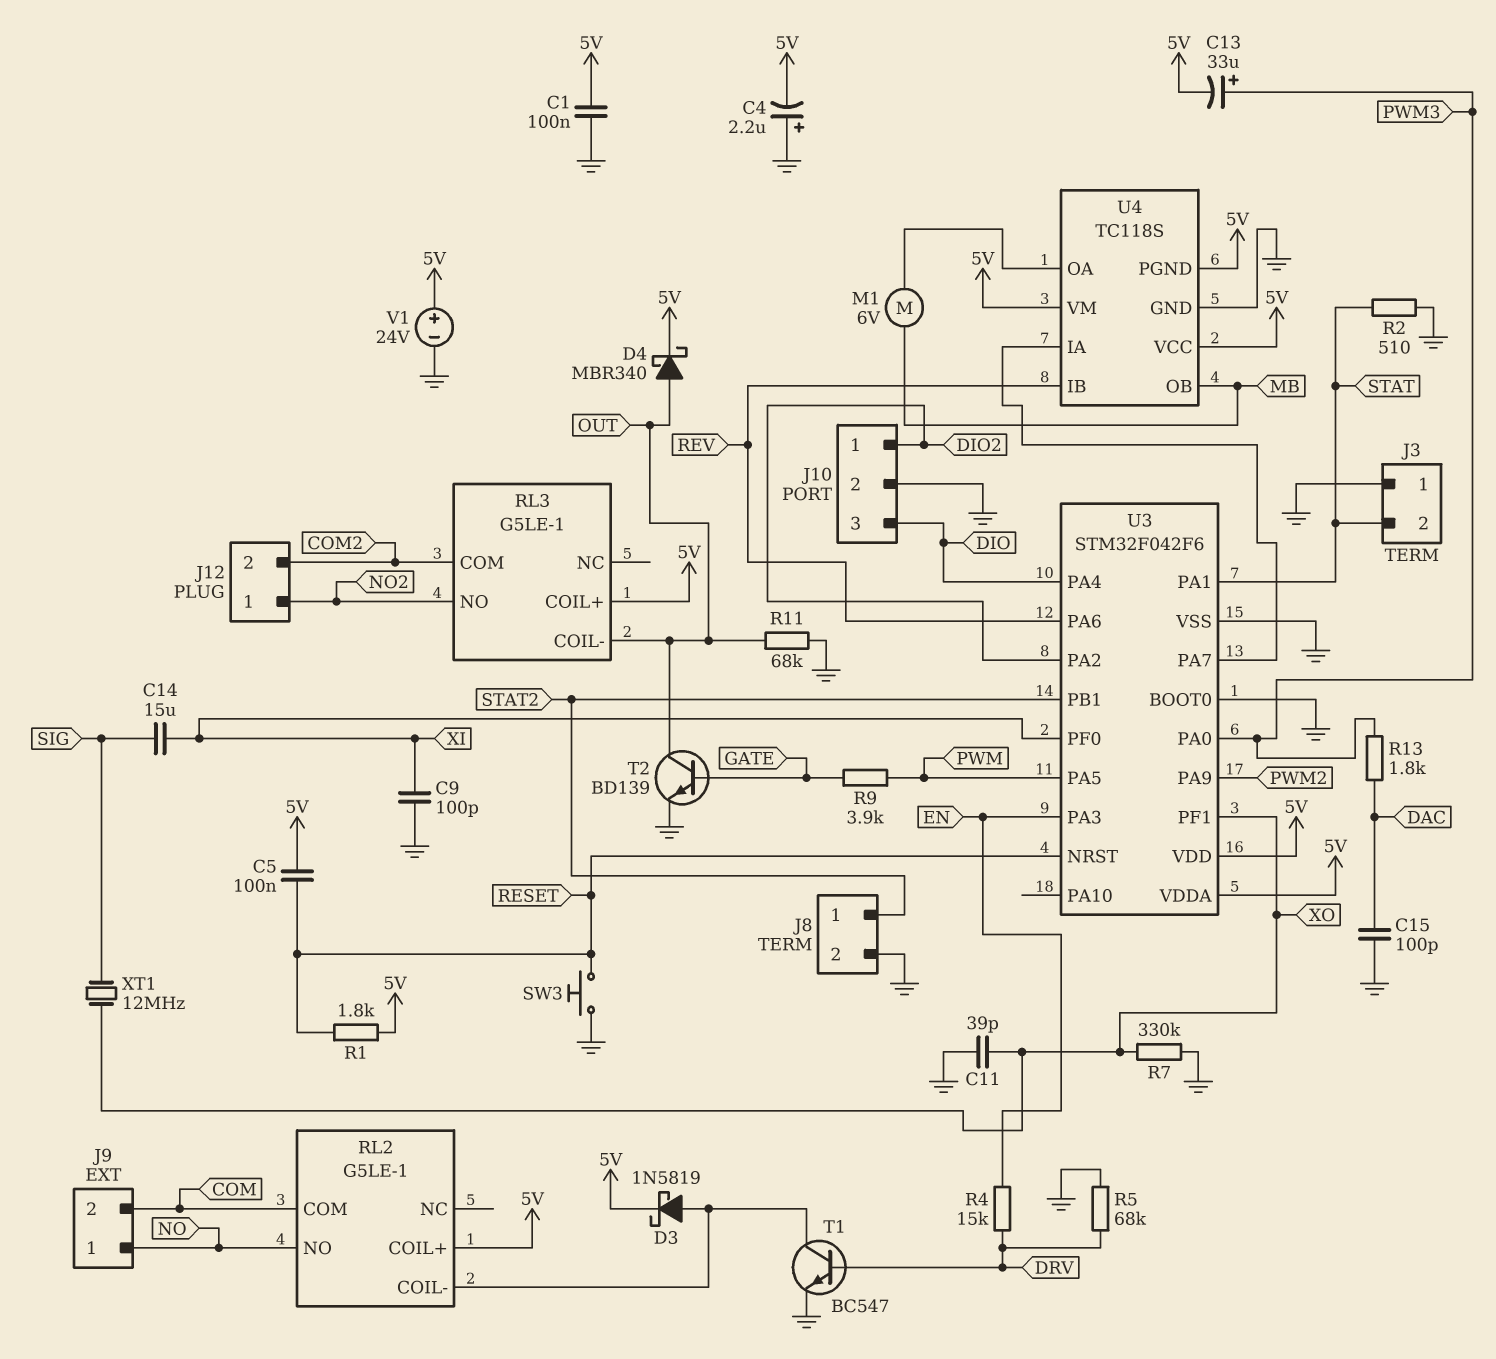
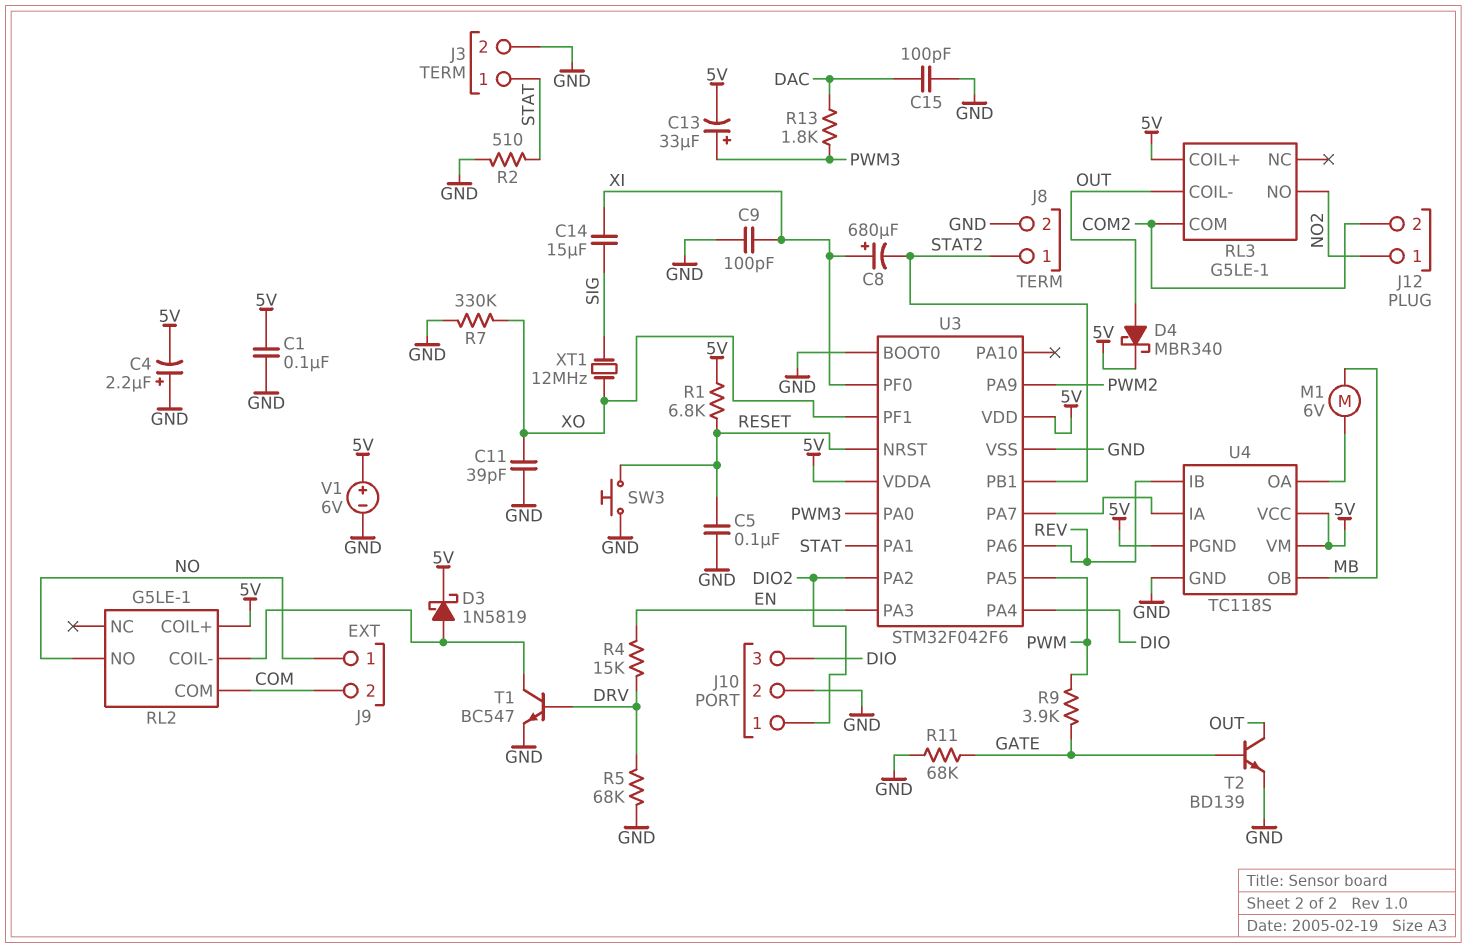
C5: 100nF (5V, RESET) -> 100nF (GND, RESET)
C8: none -> 680uF (plus XI, minus STAT2)
J3 pin 1: GND -> STAT
J3 pin 2: STAT -> GND
R1: 1.8k (5V, RESET) -> 6.8k (5V, RESET)
R11: 68k (GND, OUT) -> 68k (GATE, GND)
V1: 24V (plus 5V, minus GND) -> 6V (plus 5V, minus GND)

